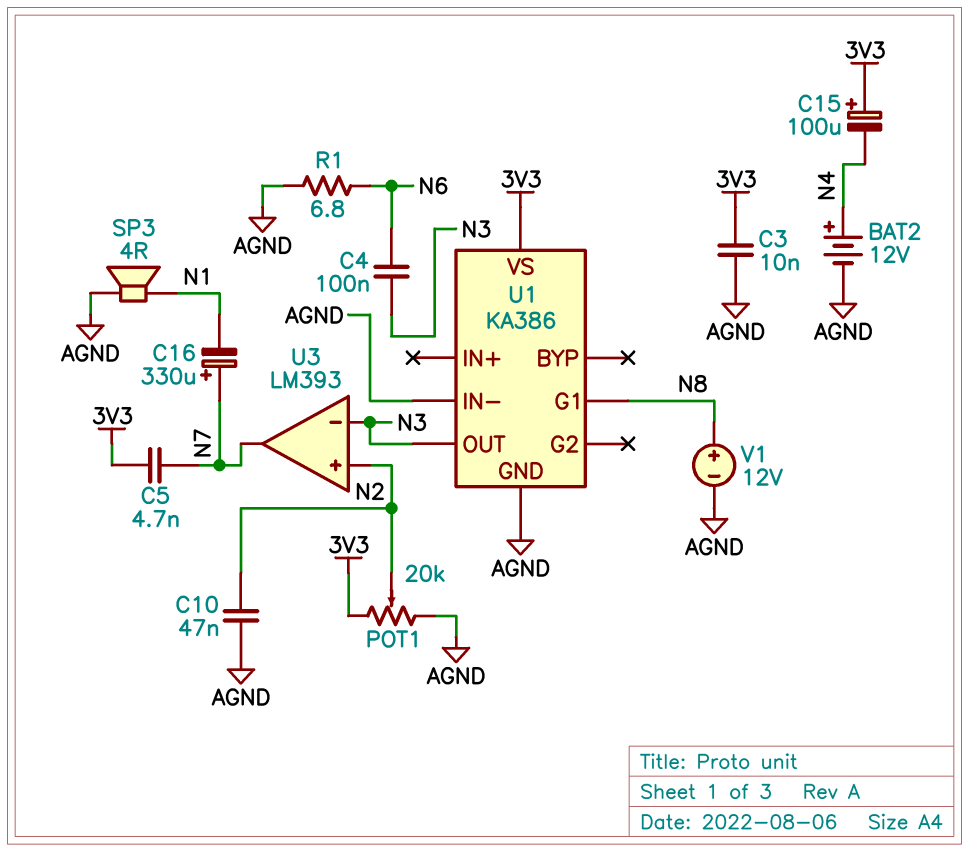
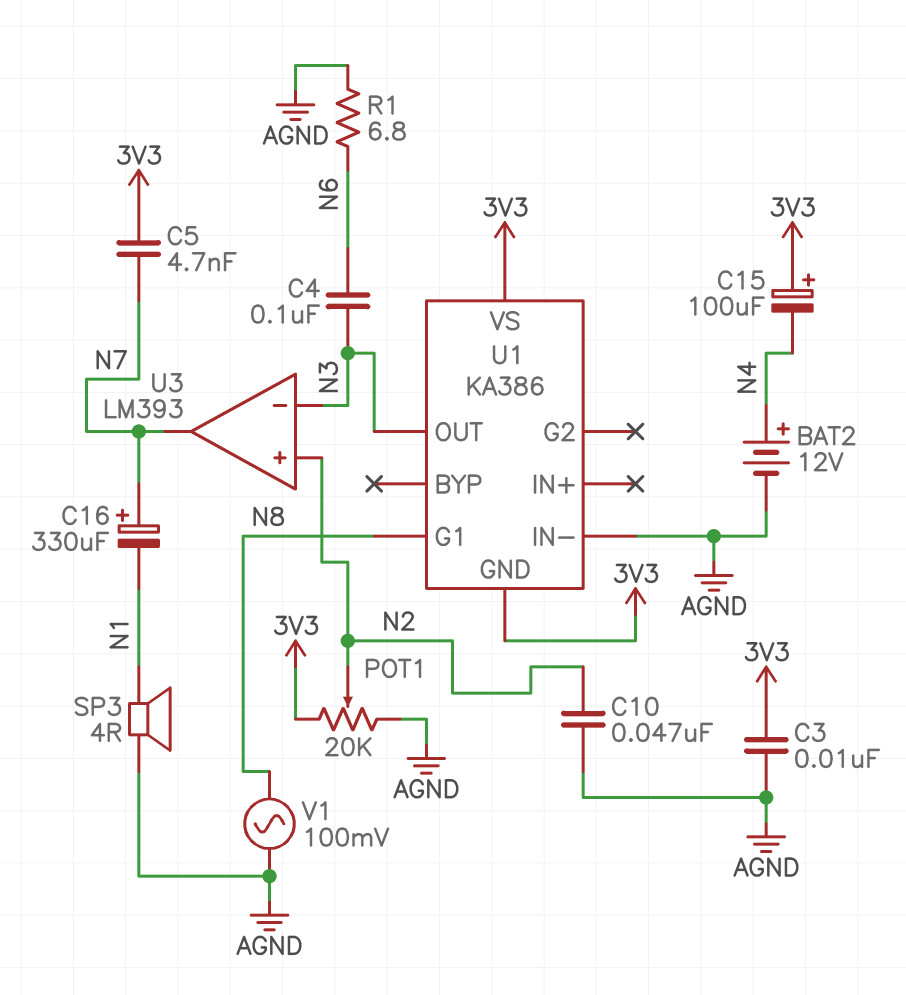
U1 pin GND: AGND -> 3V3
V1: 12V (plus N8, minus AGND) -> AC 100mV (AGND, N8)

